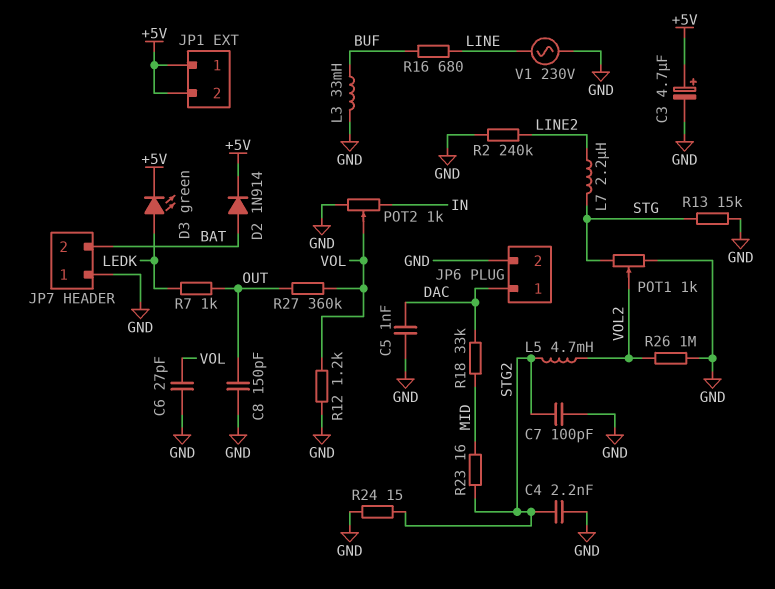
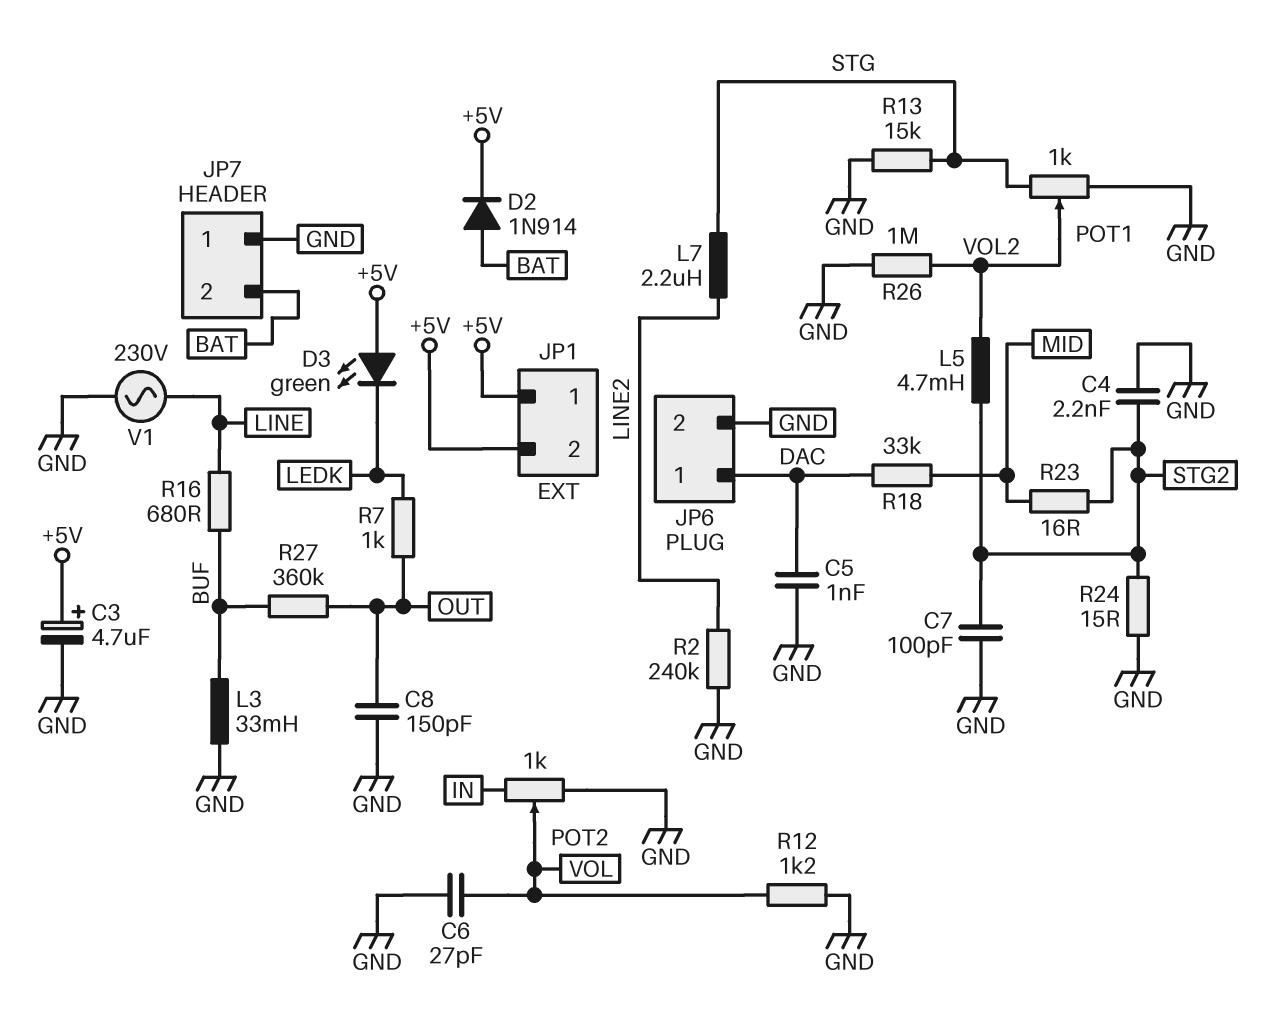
D3: LED green (A LEDK, K +5V) -> LED green (A +5V, K LEDK)
R27: 360k (OUT, VOL) -> 360k (BUF, OUT)

